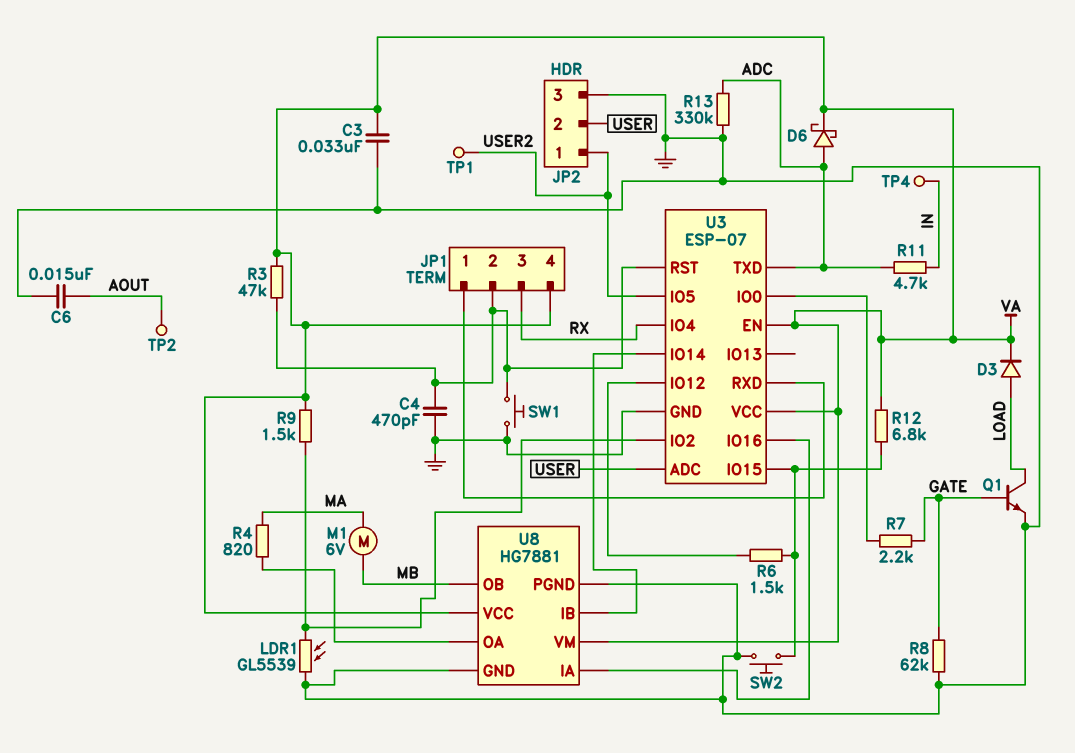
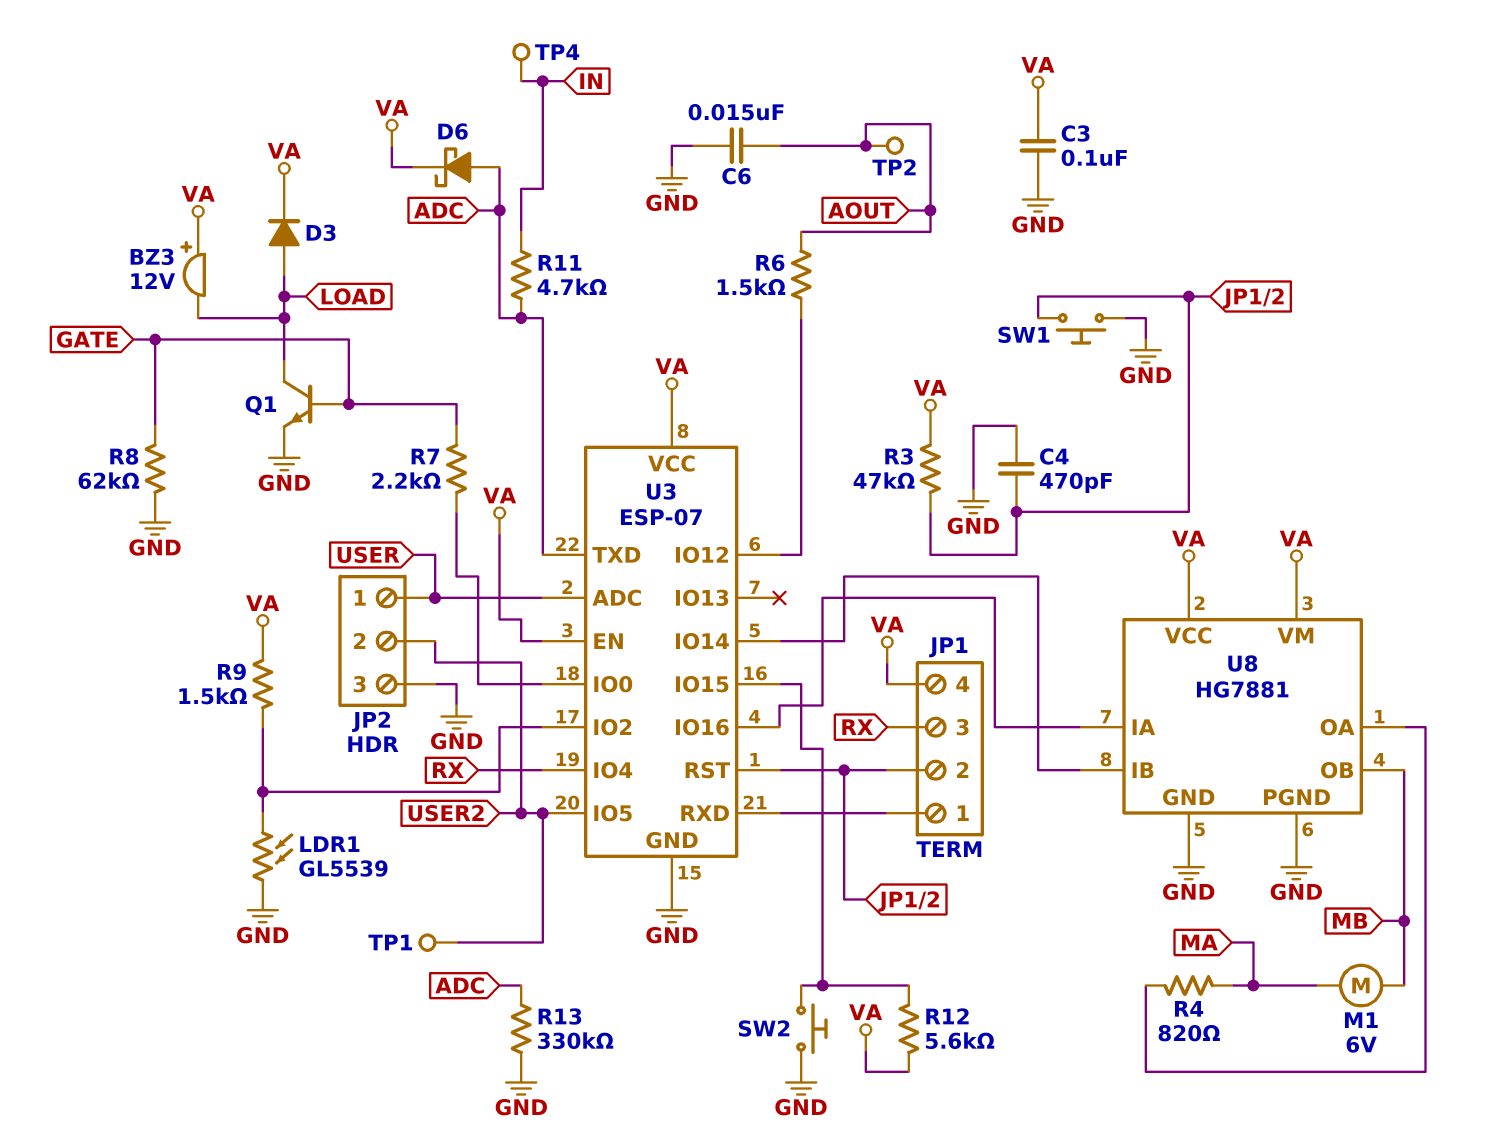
BZ3: none -> buzzer 12V (plus VA, minus LOAD)
C3: 33nF (GND, VA) -> 100nF (GND, VA)
JP2 pin 1: USER2 -> USER
JP2 pin 2: USER -> USER2
R6: 1.5k (U3/IO12, U3/IO15) -> 1.5k (AOUT, U3/IO12)
R12: 6.8k (U3/IO15, VA) -> 5.6k (U3/IO15, VA)

